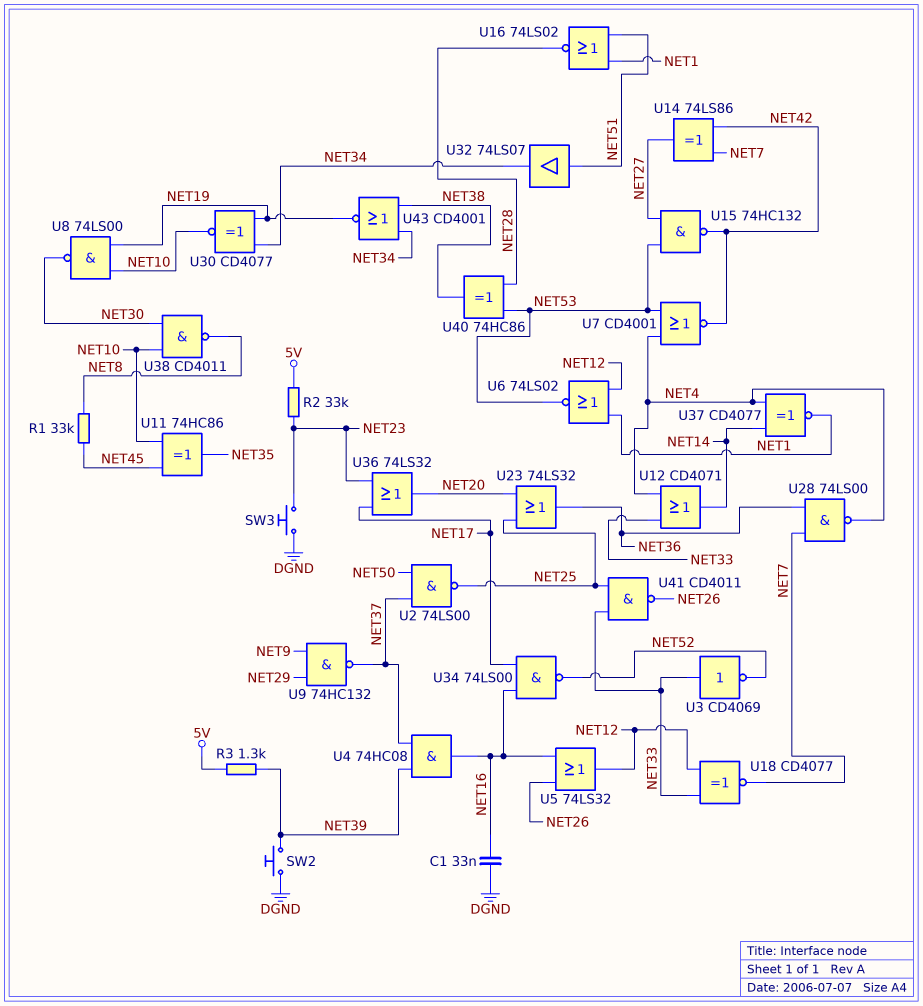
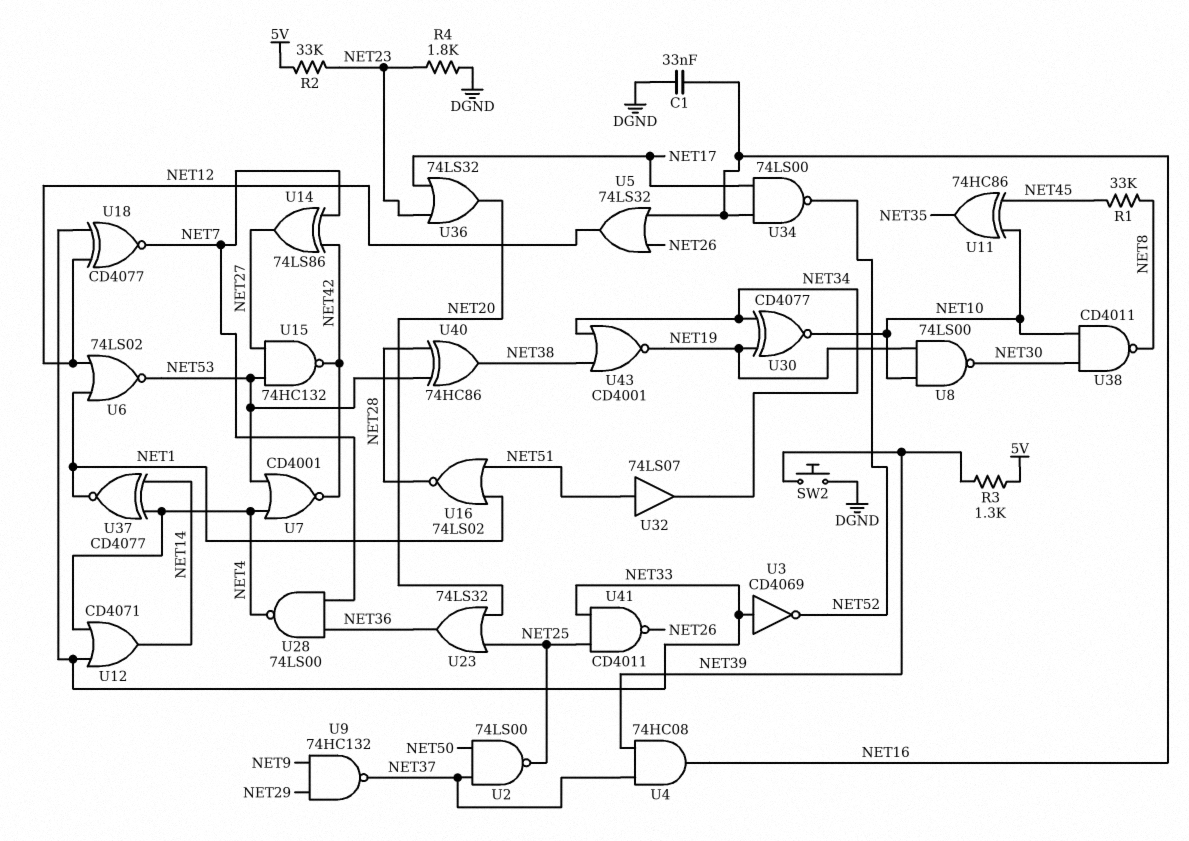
R4: none -> 1.8k (DGND, NET23)
SW3: button (DGND, NET23) -> none

